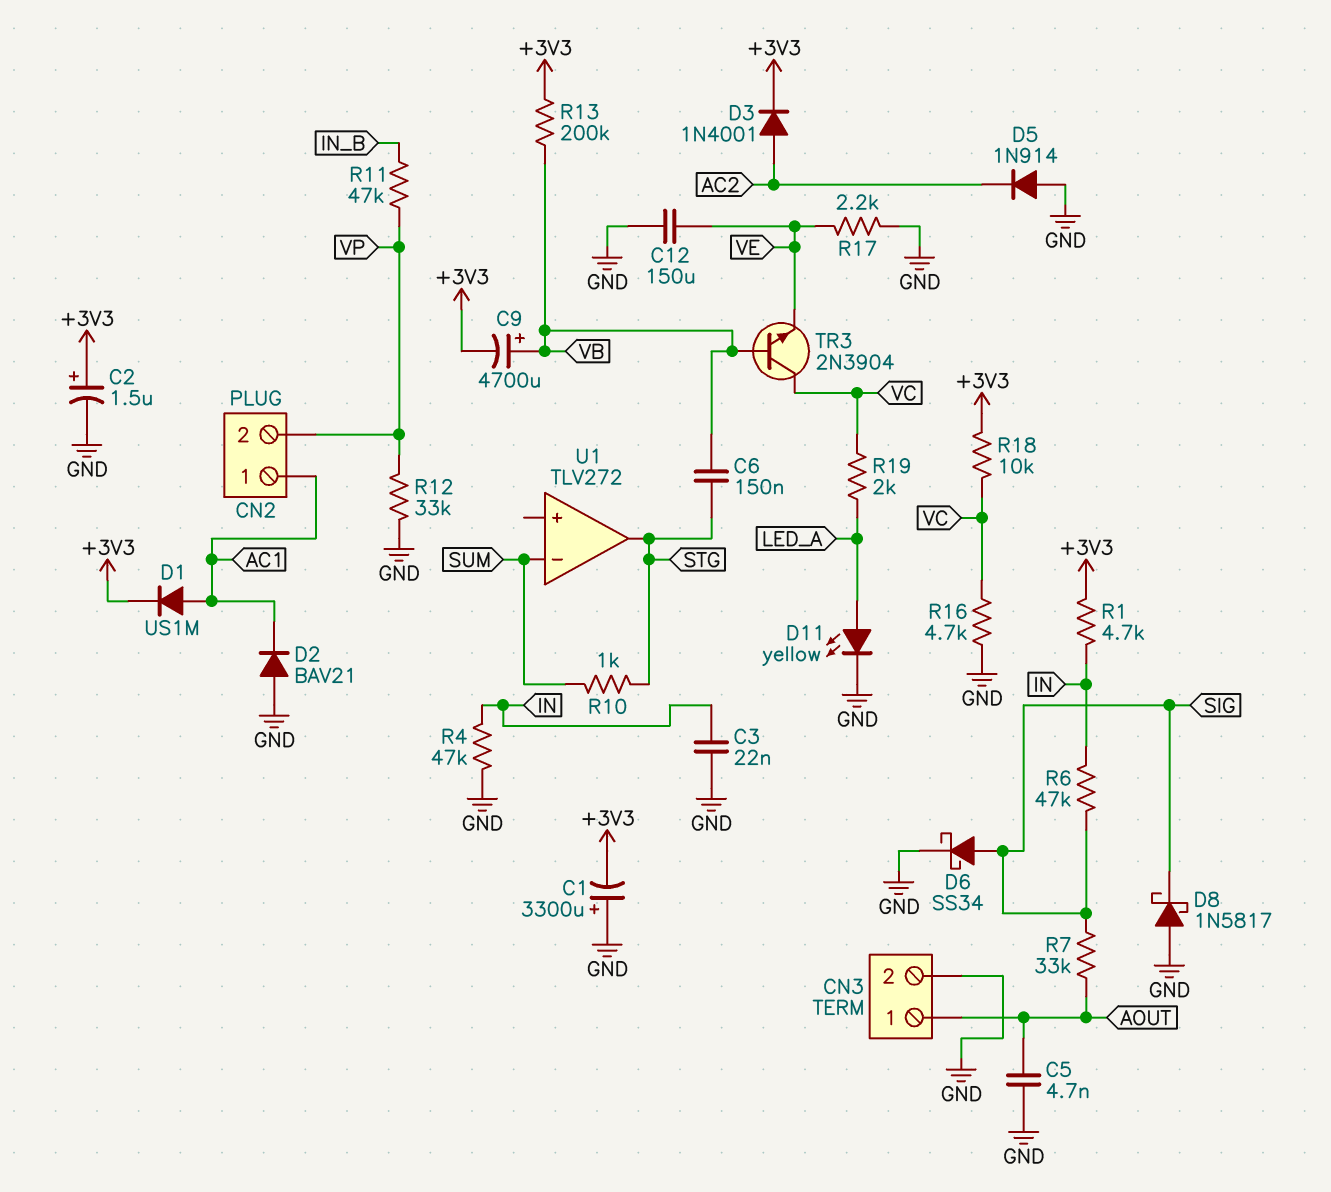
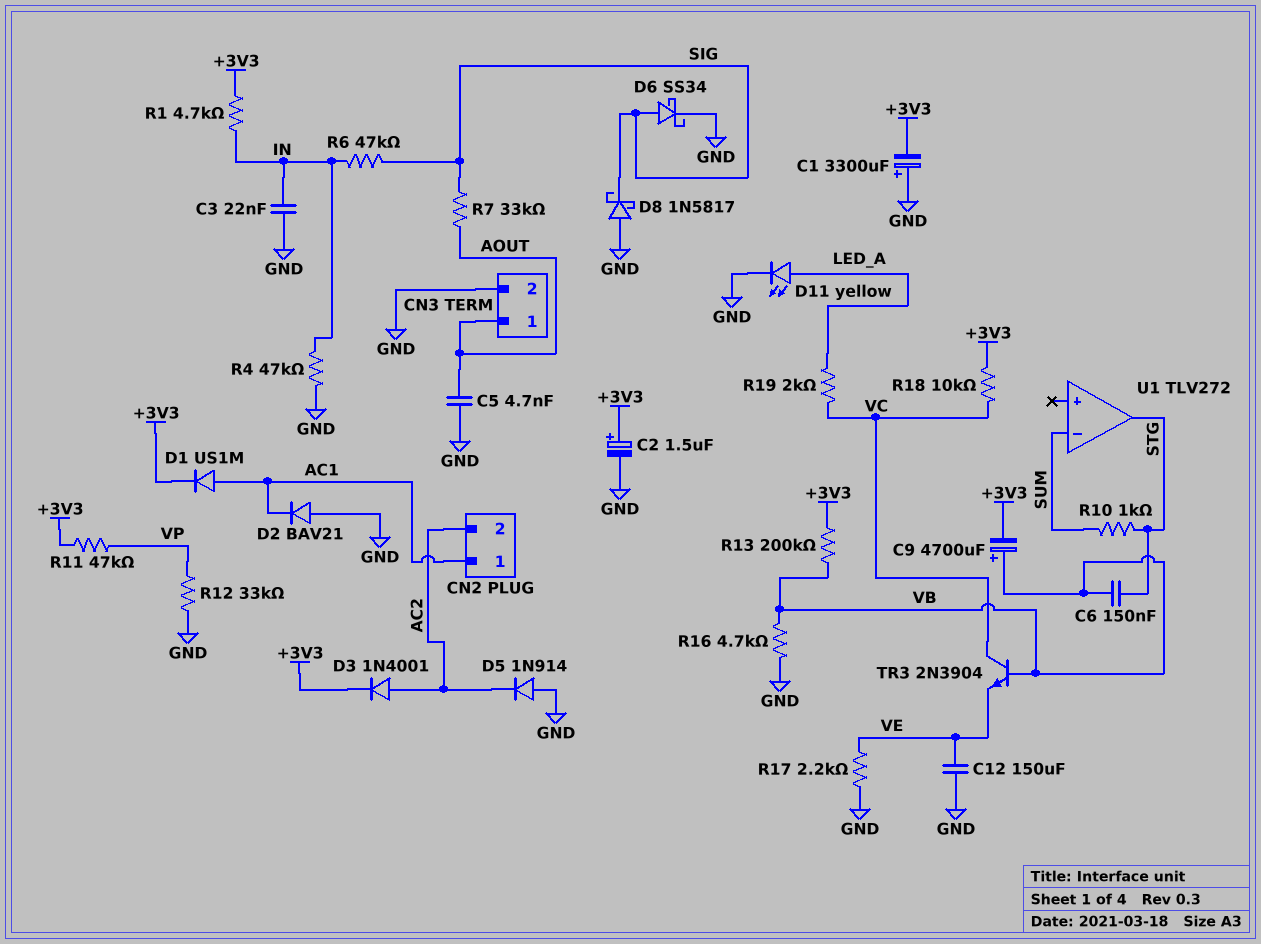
CN2 pin 2: VP -> AC2
R11: 47k (IN_B, VP) -> 47k (+3V3, VP)
R16: 4.7k (GND, VC) -> 4.7k (GND, VB)

